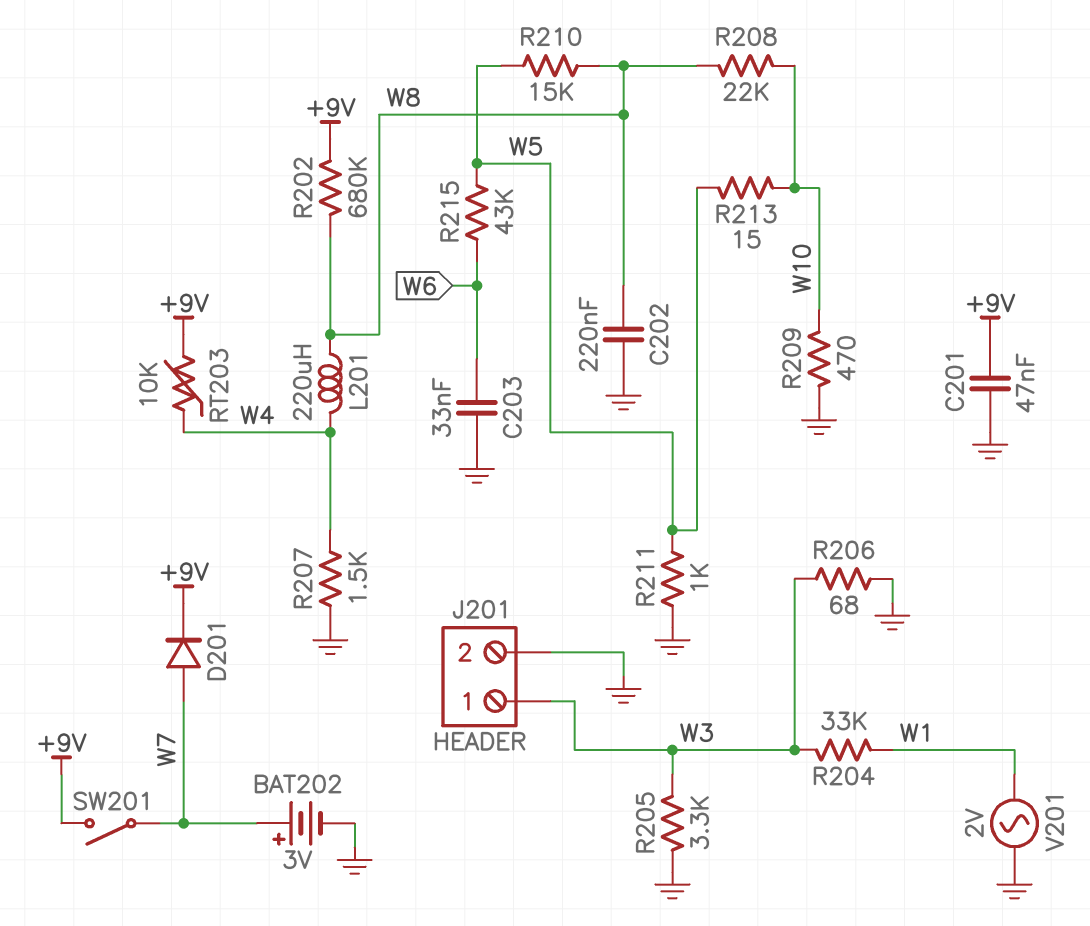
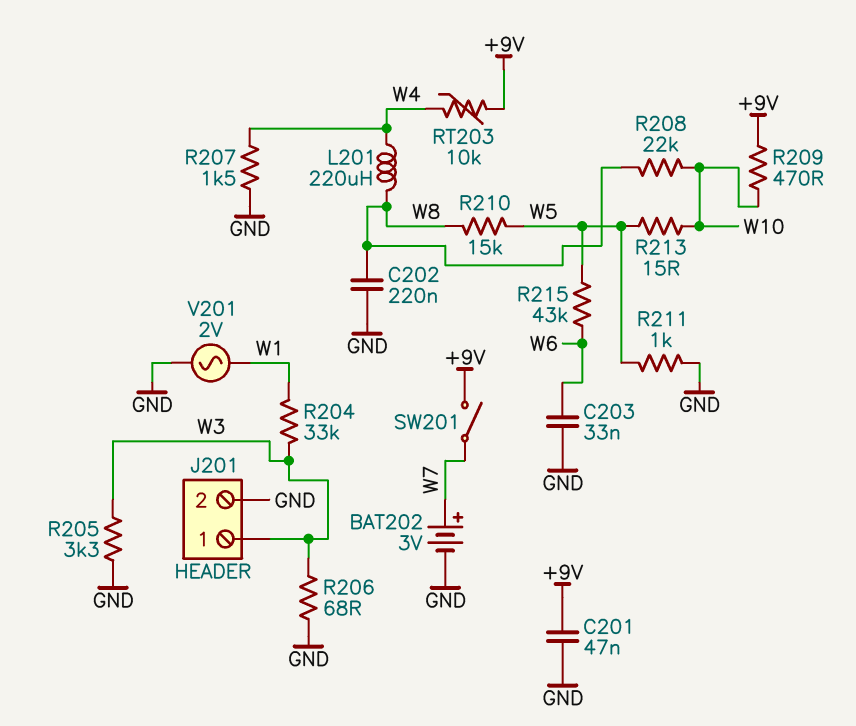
D201: diode (A W7, K +9V) -> none
R202: 680k (+9V, W8) -> none
R209: 470 (GND, W10) -> 470 (+9V, W10)

